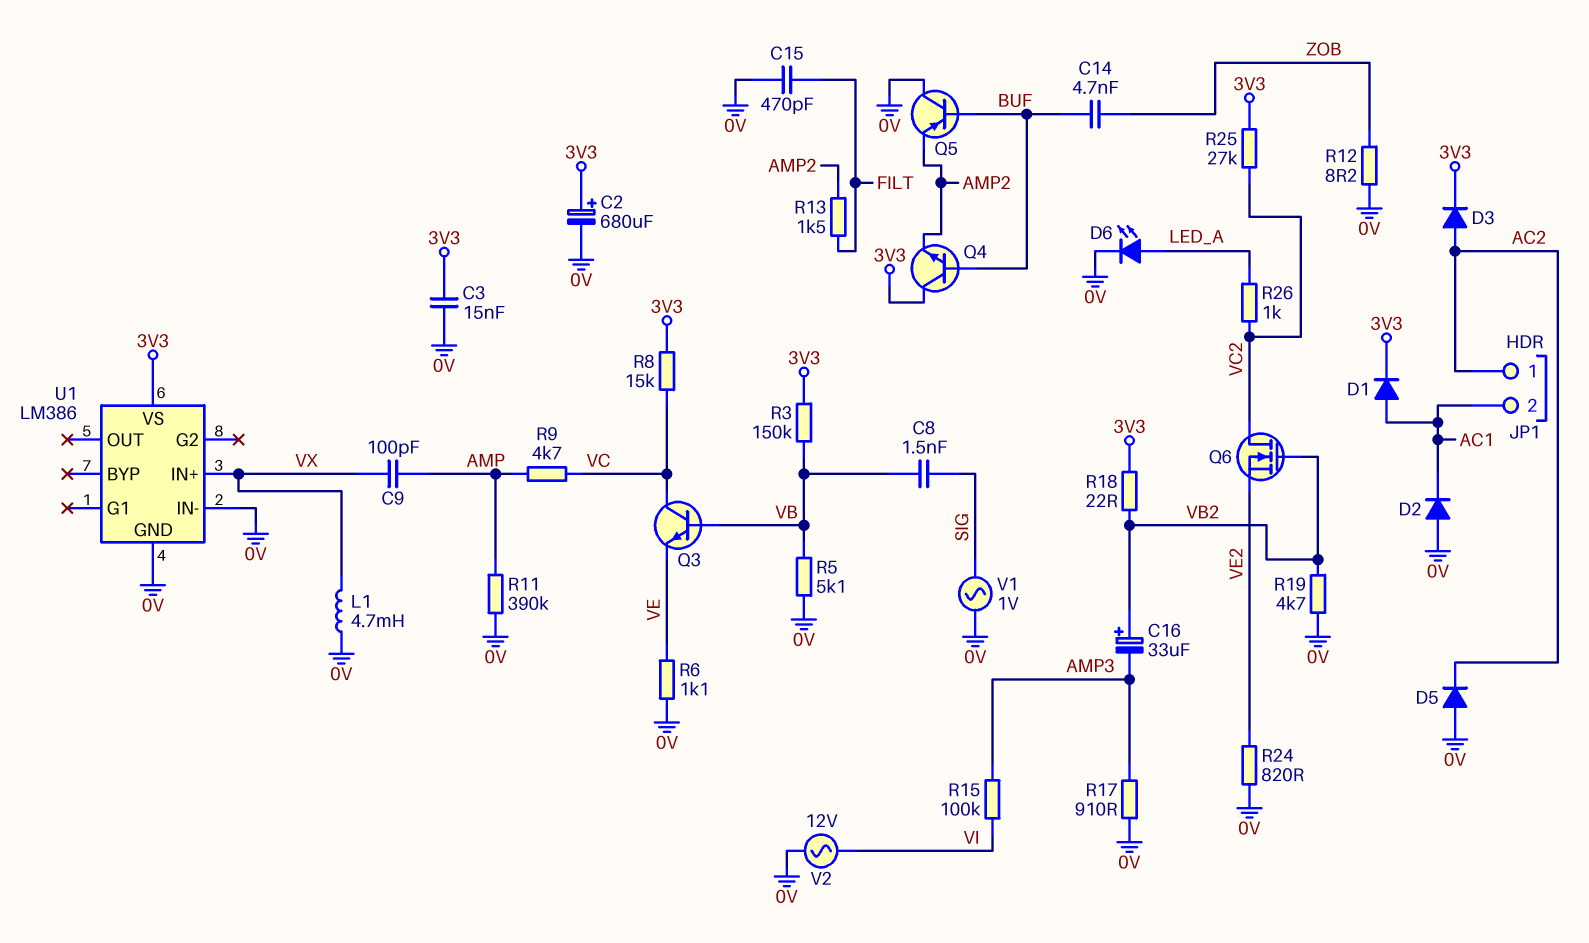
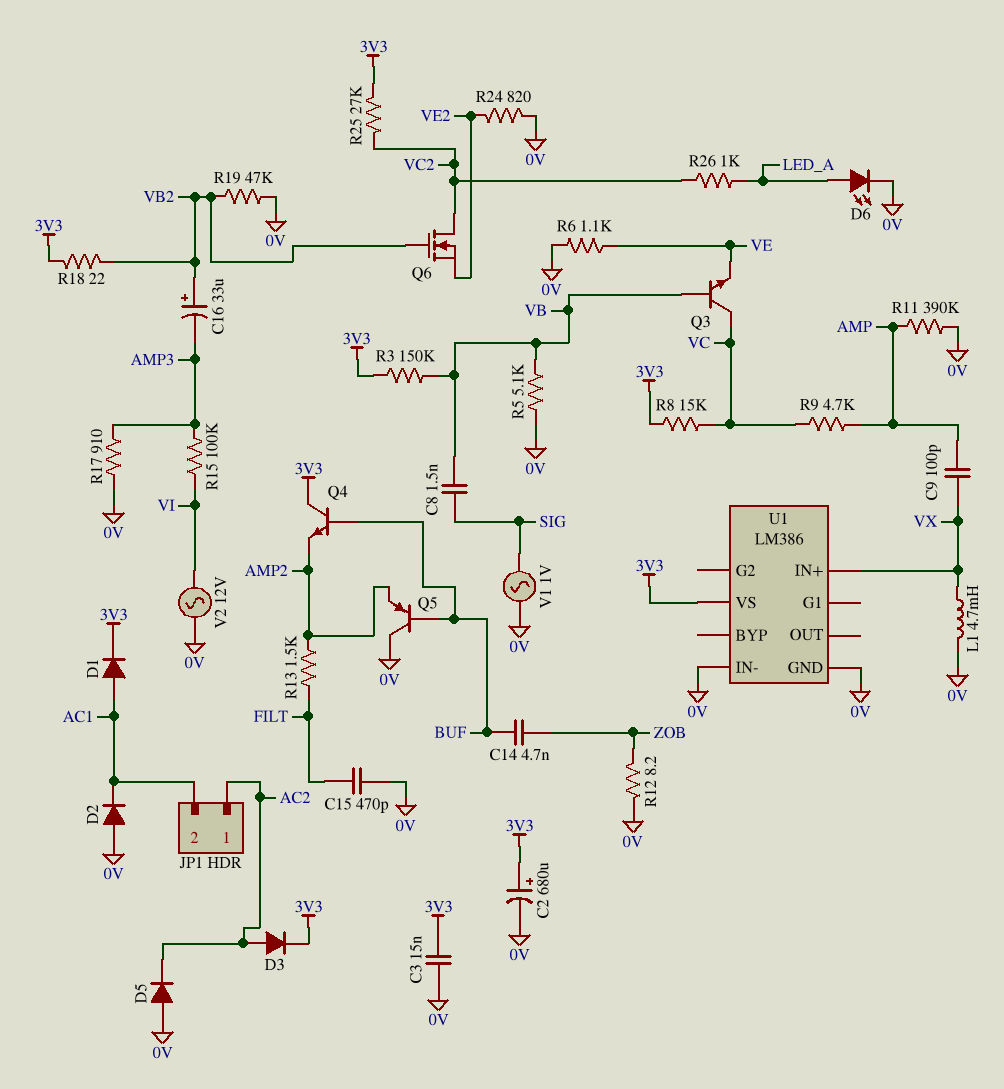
R19: 4.7k (0V, VB2) -> 47k (0V, VB2)

